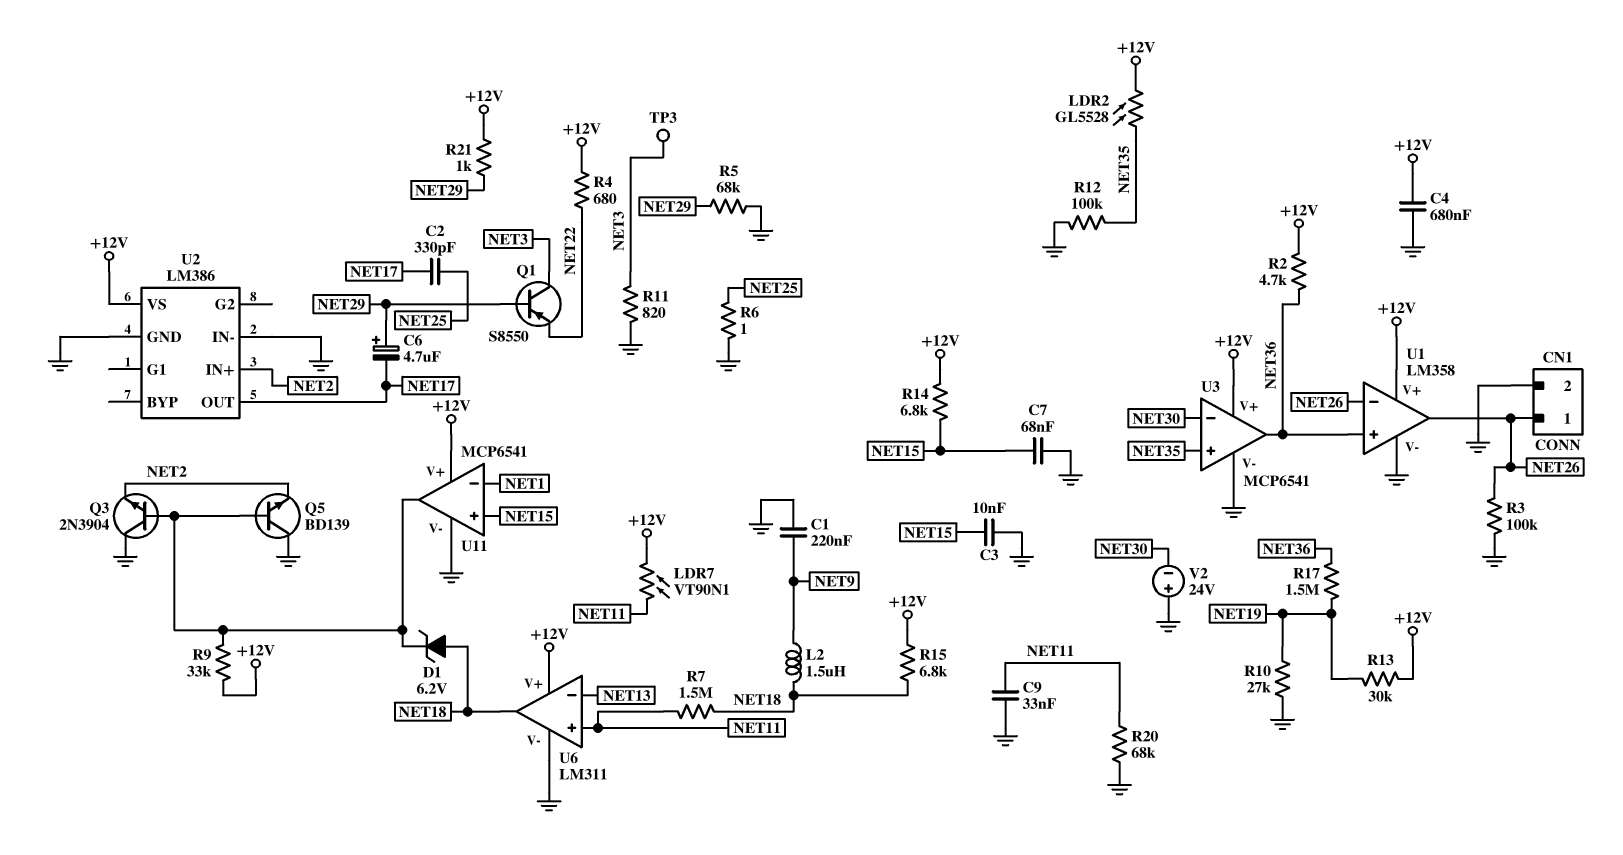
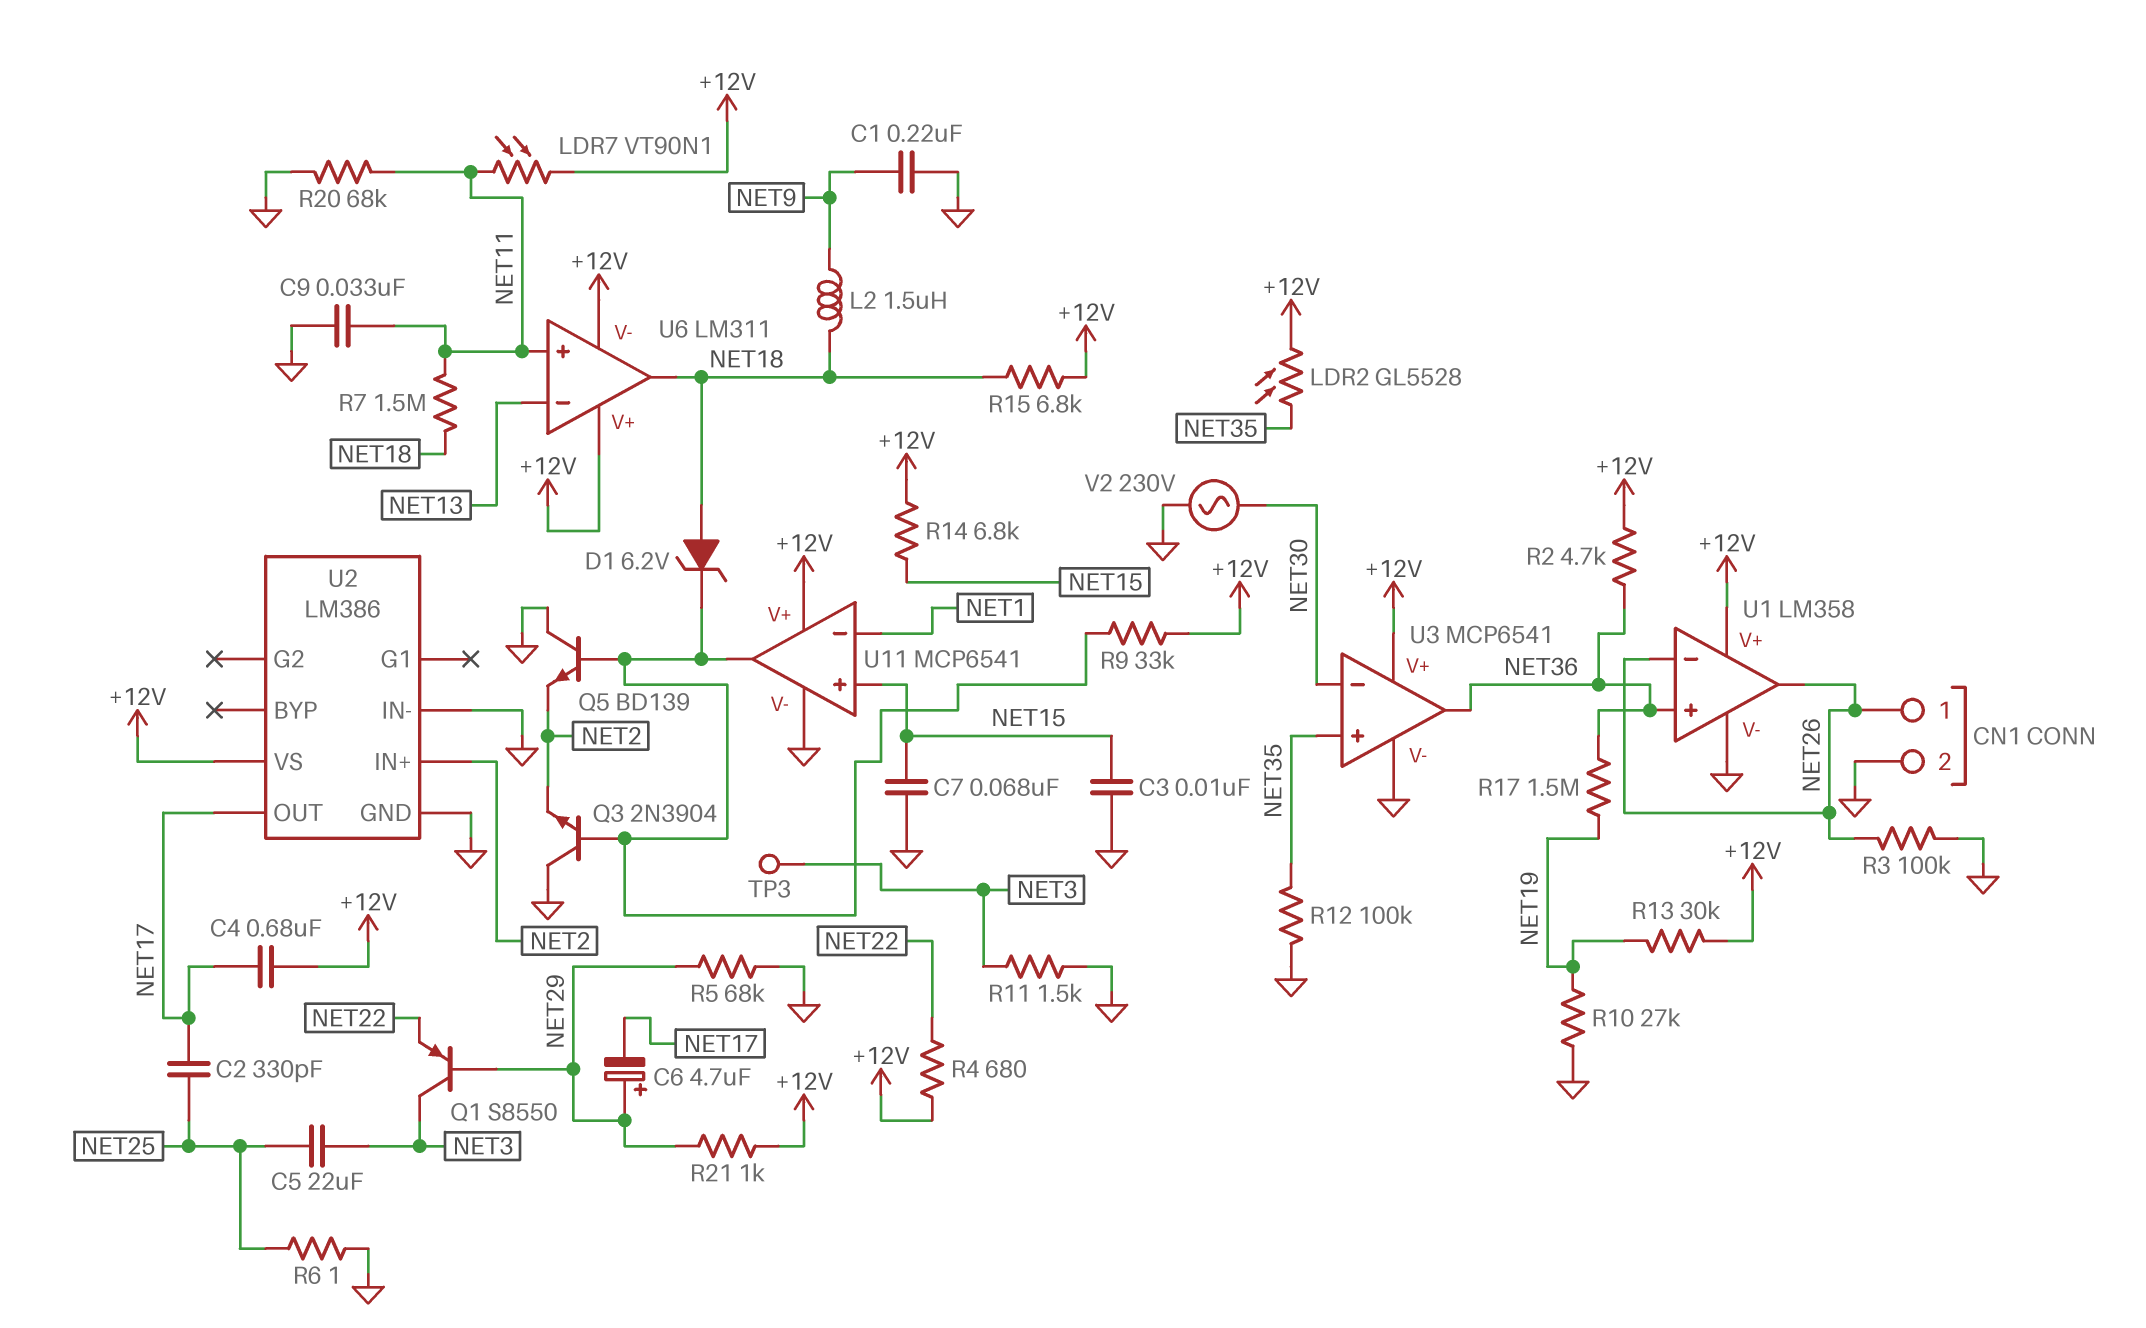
C4: 680nF (+12V, GND) -> 680nF (+12V, NET17)
C5: none -> 22uF (NET3, NET25)
R11: 820 (GND, NET3) -> 1.5k (GND, NET3)
U6 pin V-: GND -> +12V
V2: 24V (plus GND, minus NET30) -> AC 230V (GND, NET30)

